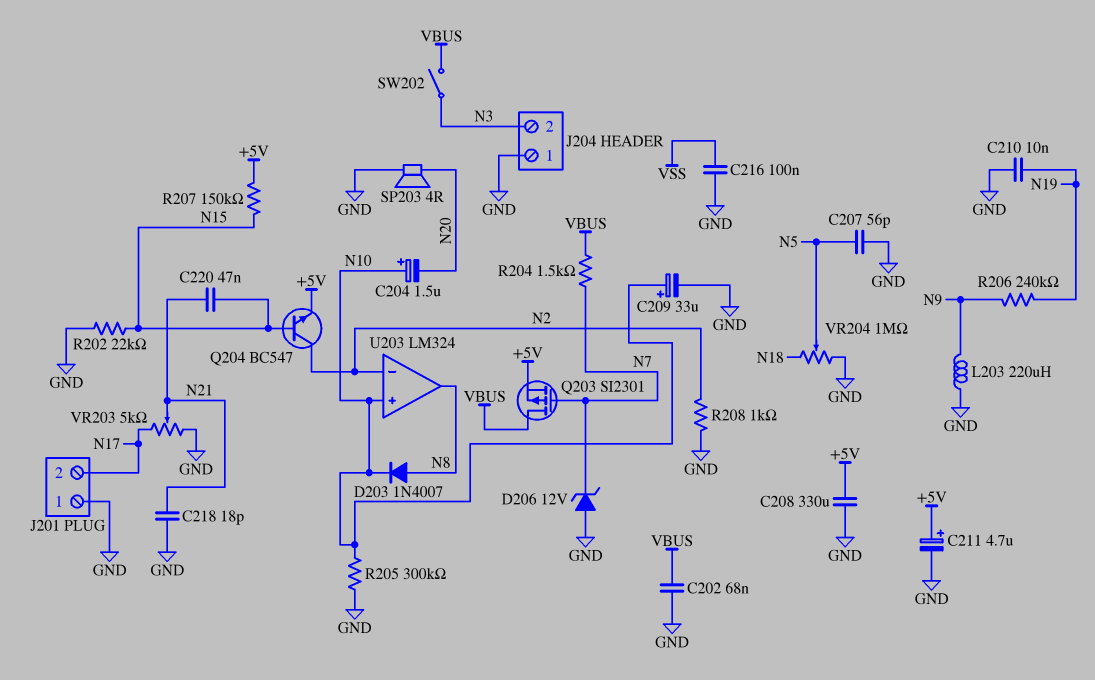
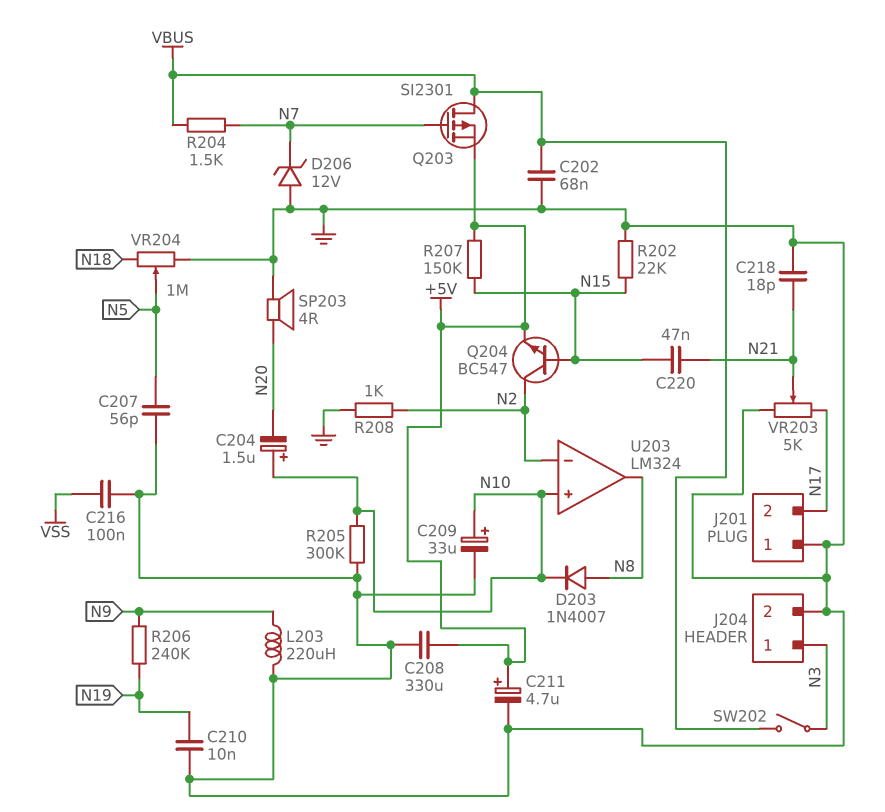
J204 pin 1: GND -> N3
J204 pin 2: N3 -> GND

